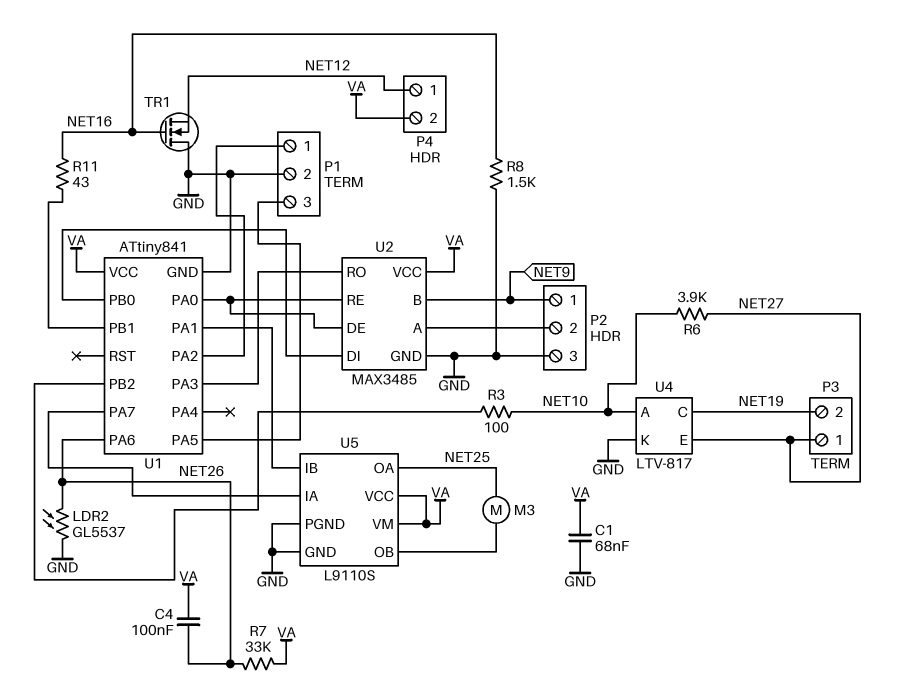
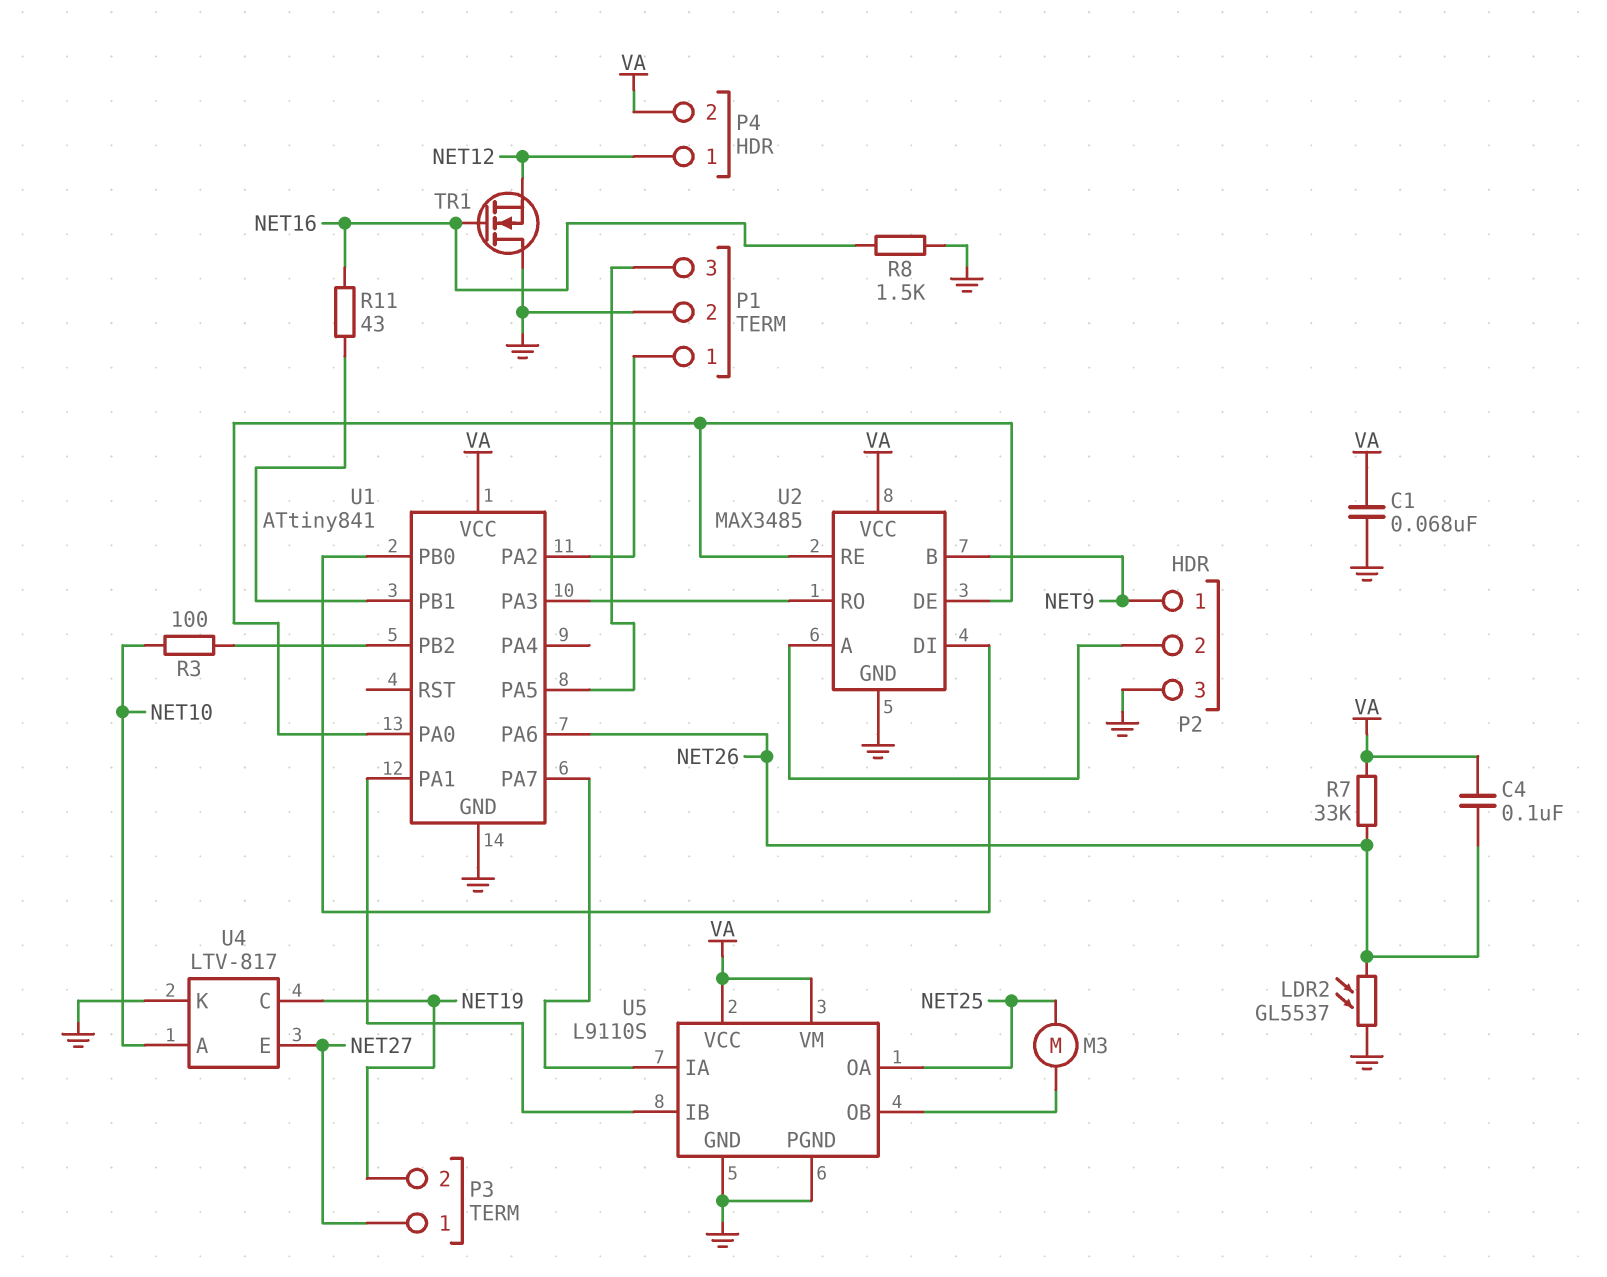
R6: 3.9k (NET10, NET27) -> none

